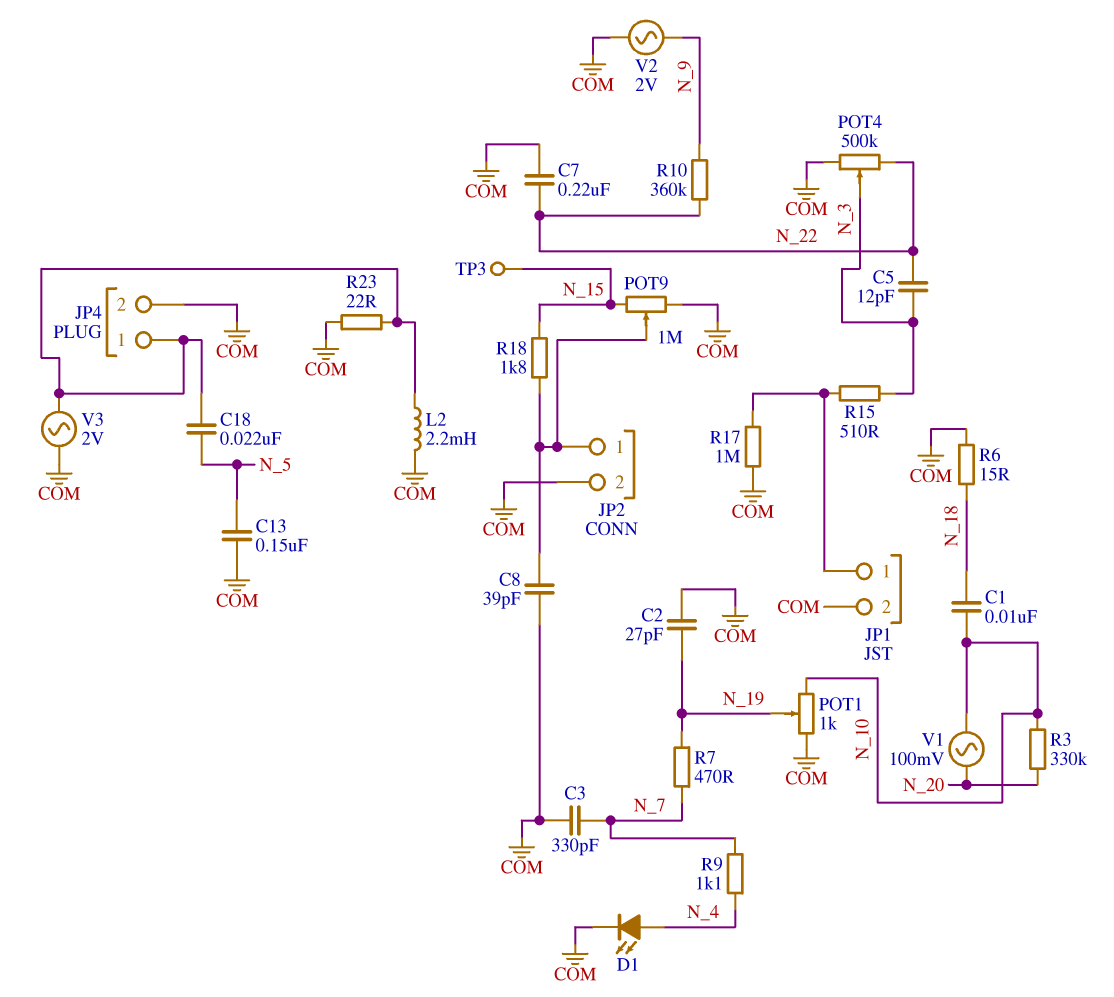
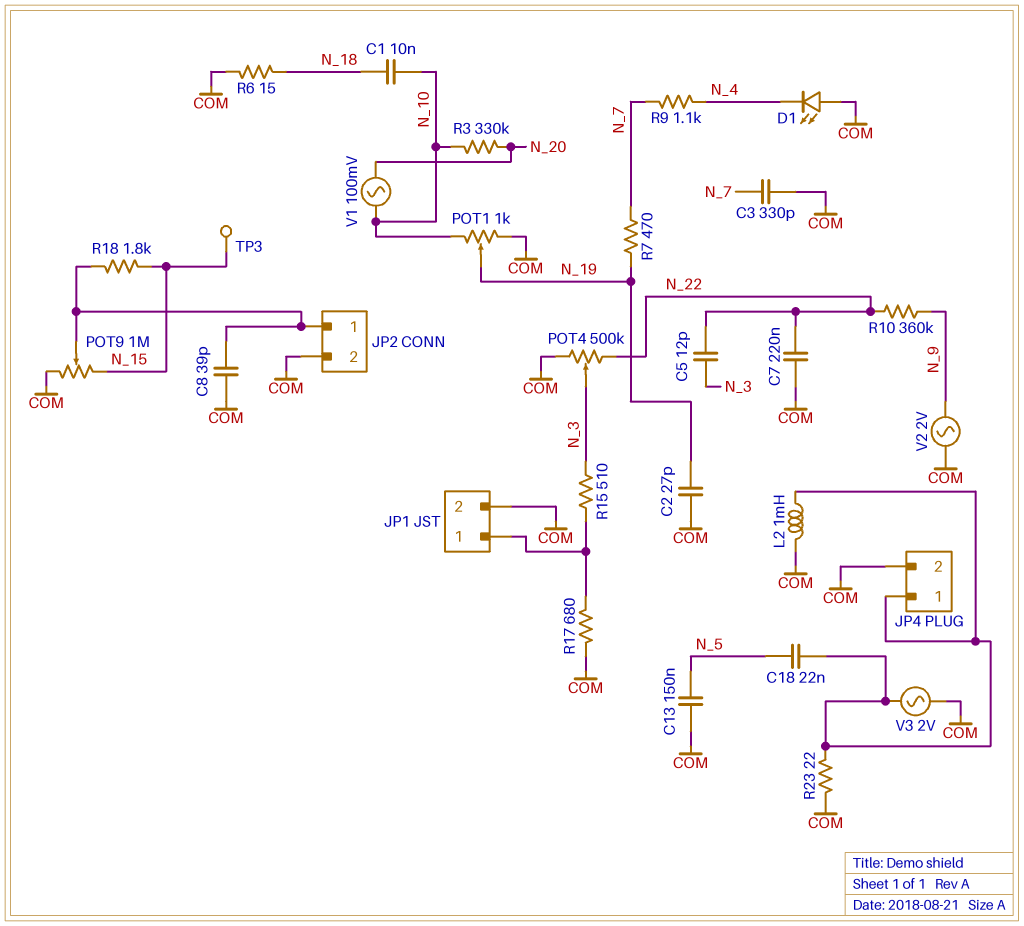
D1: LED (A N_4, K COM) -> LED (A COM, K N_4)
L2: 2.2mH (COM, JP4/1) -> 1mH (COM, JP4/1)
R17: 1M (COM, JP1/1) -> 680 (COM, JP1/1)

